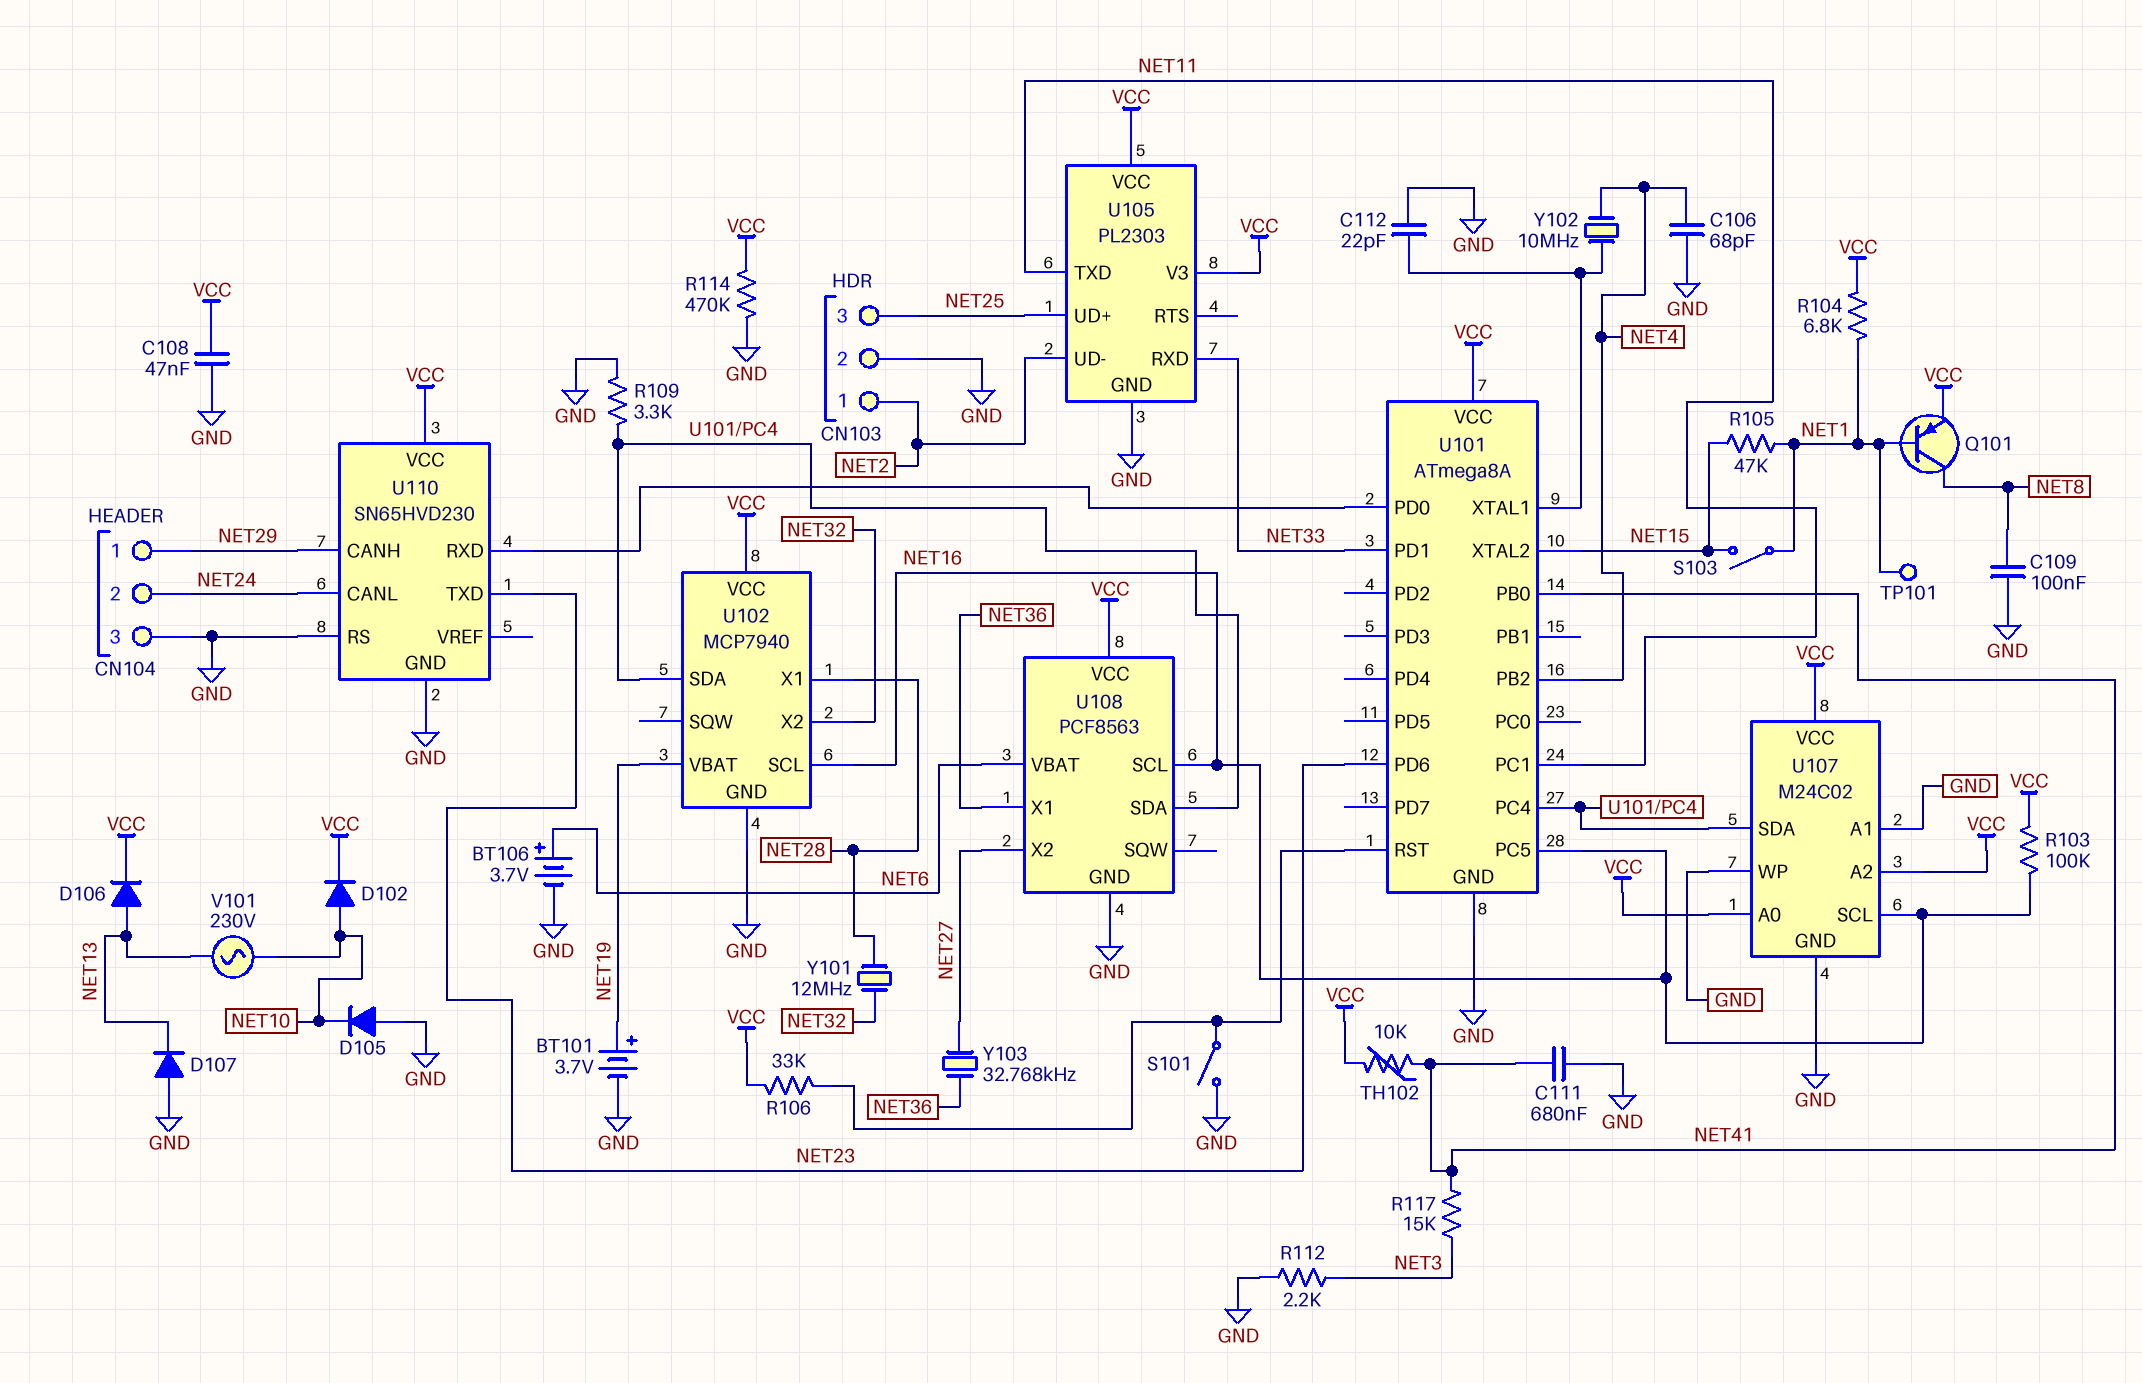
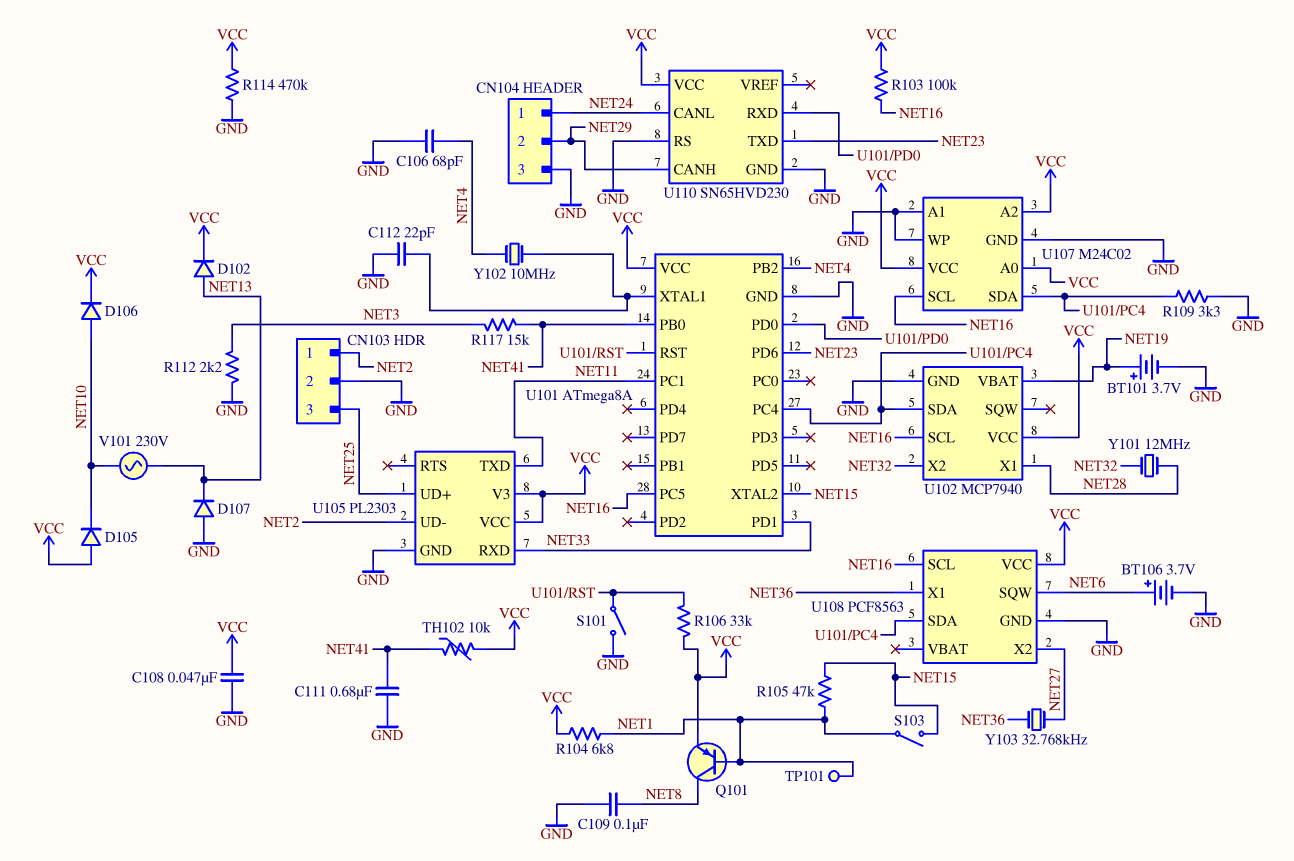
CN104 pin 1: NET29 -> NET24
CN104 pin 2: NET24 -> NET29
D102: diode (A NET10, K VCC) -> diode (A NET13, K VCC)
D105: diode (A GND, K NET10) -> diode (A VCC, K NET10)
D106: diode (A NET13, K VCC) -> diode (A NET10, K VCC)
U108 pin SQW: none -> NET6
U108 pin VBAT: NET6 -> none

